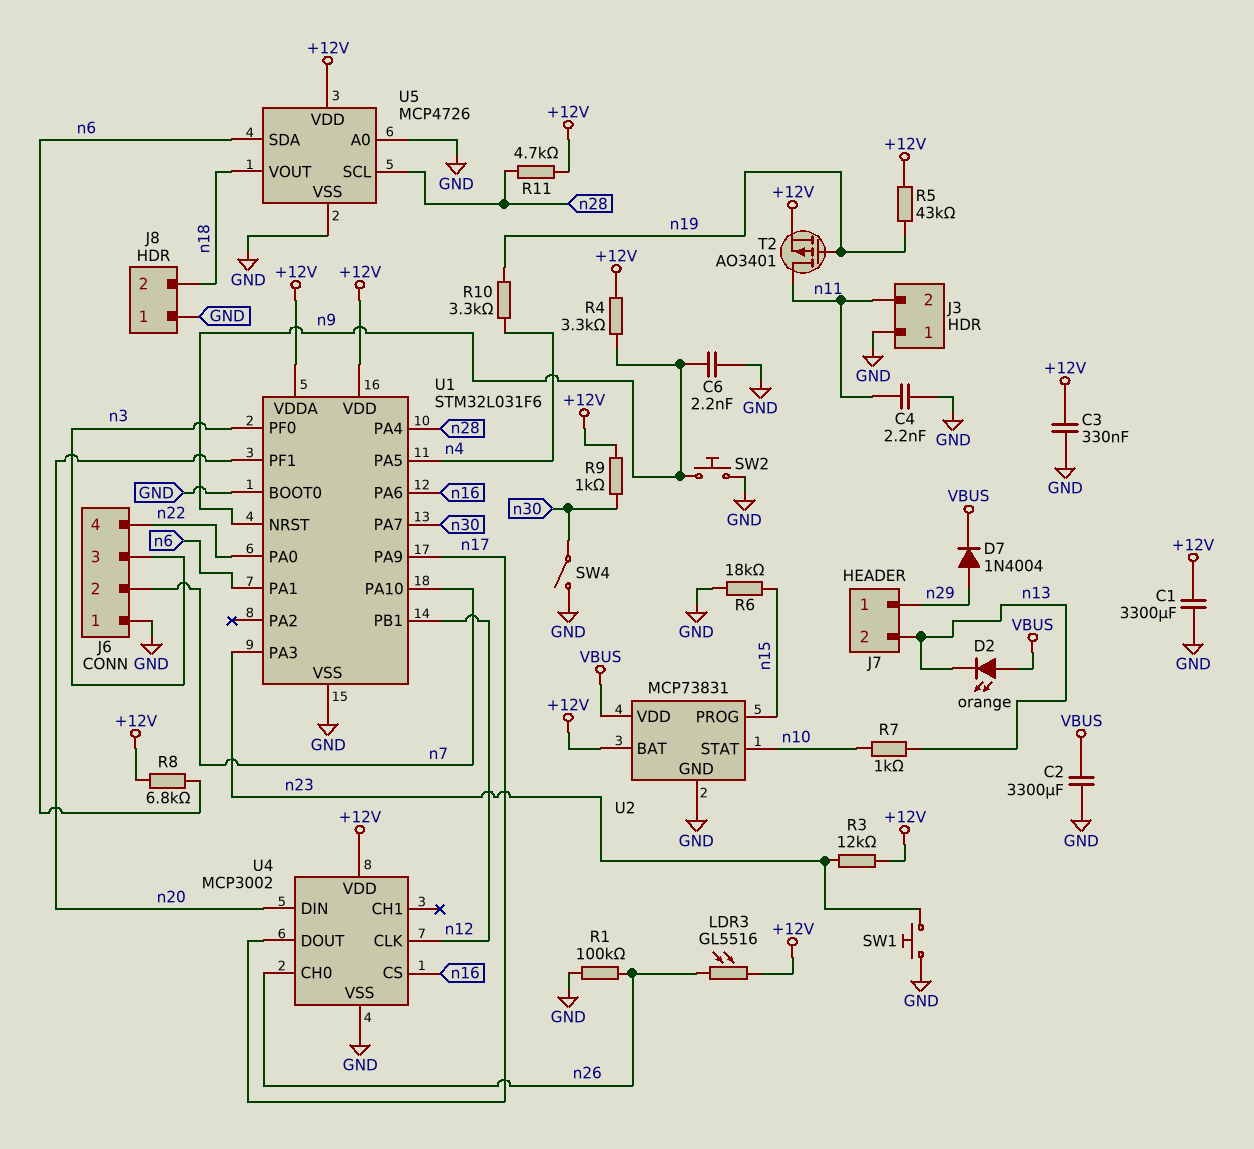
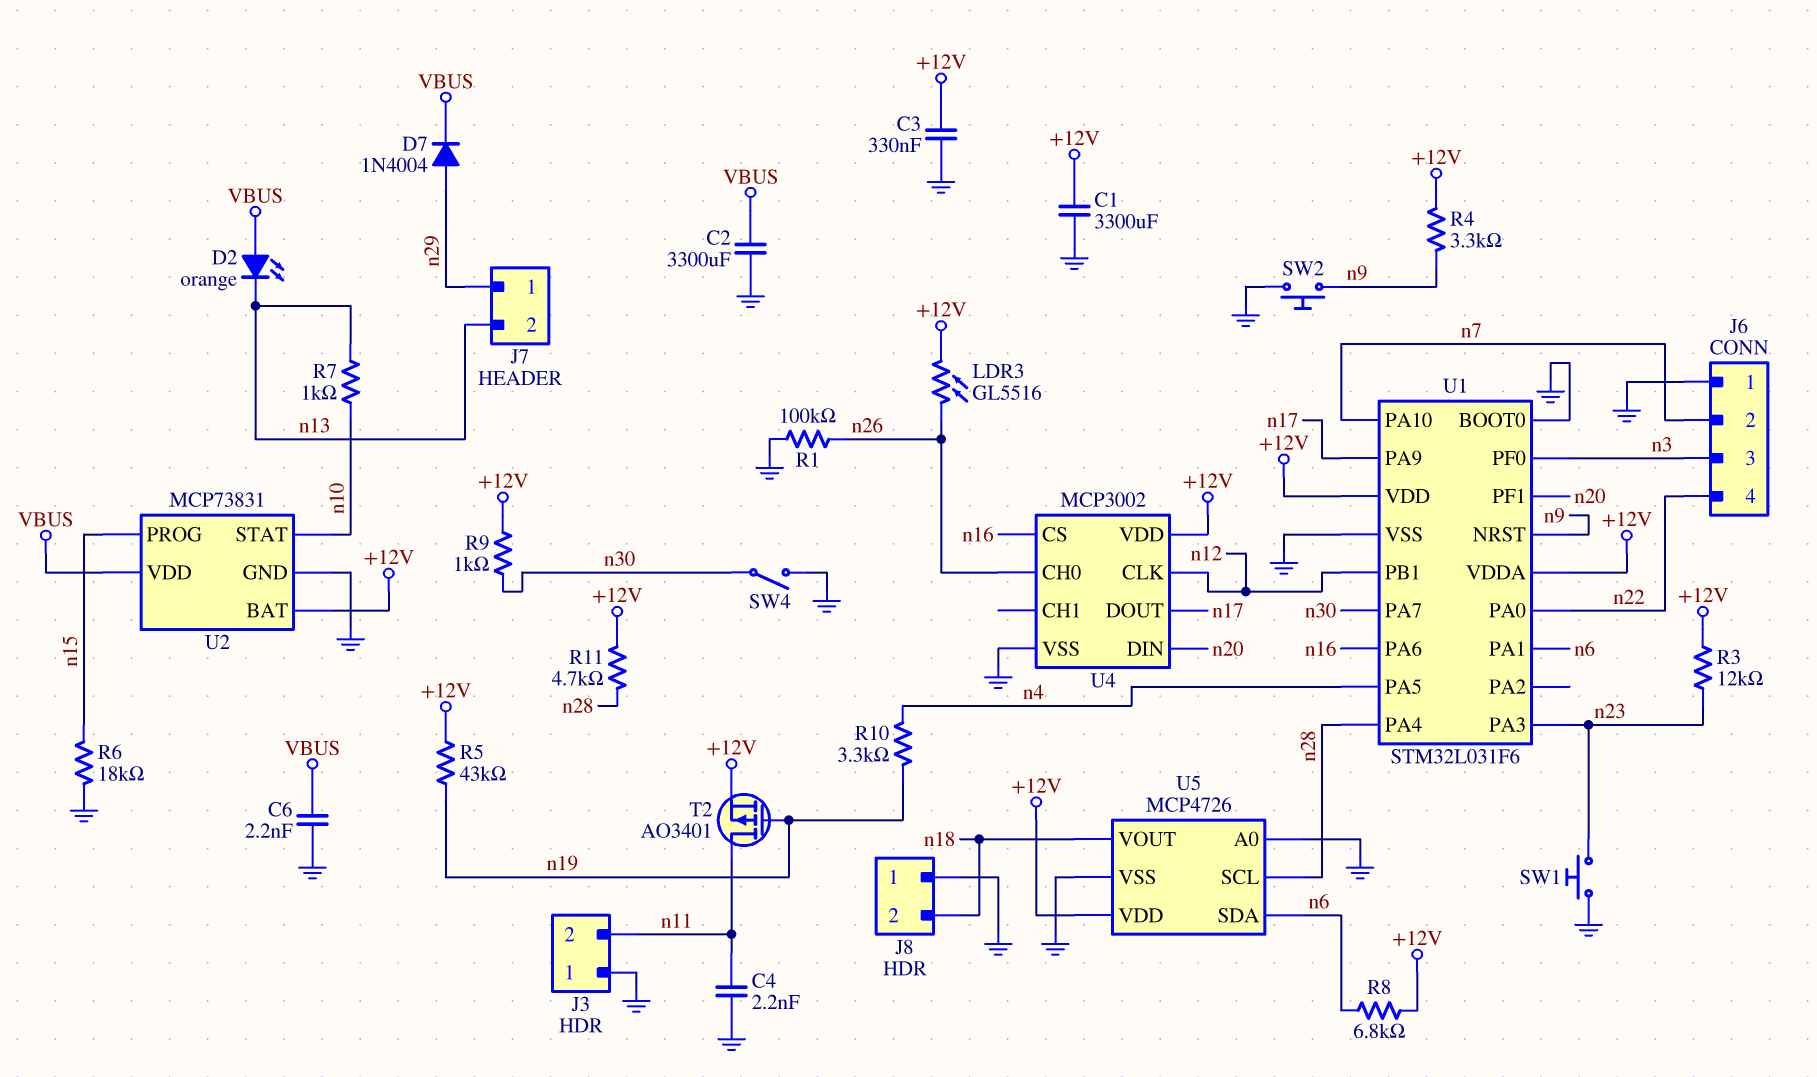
C6: 2.2nF (GND, n9) -> 2.2nF (GND, VBUS)

